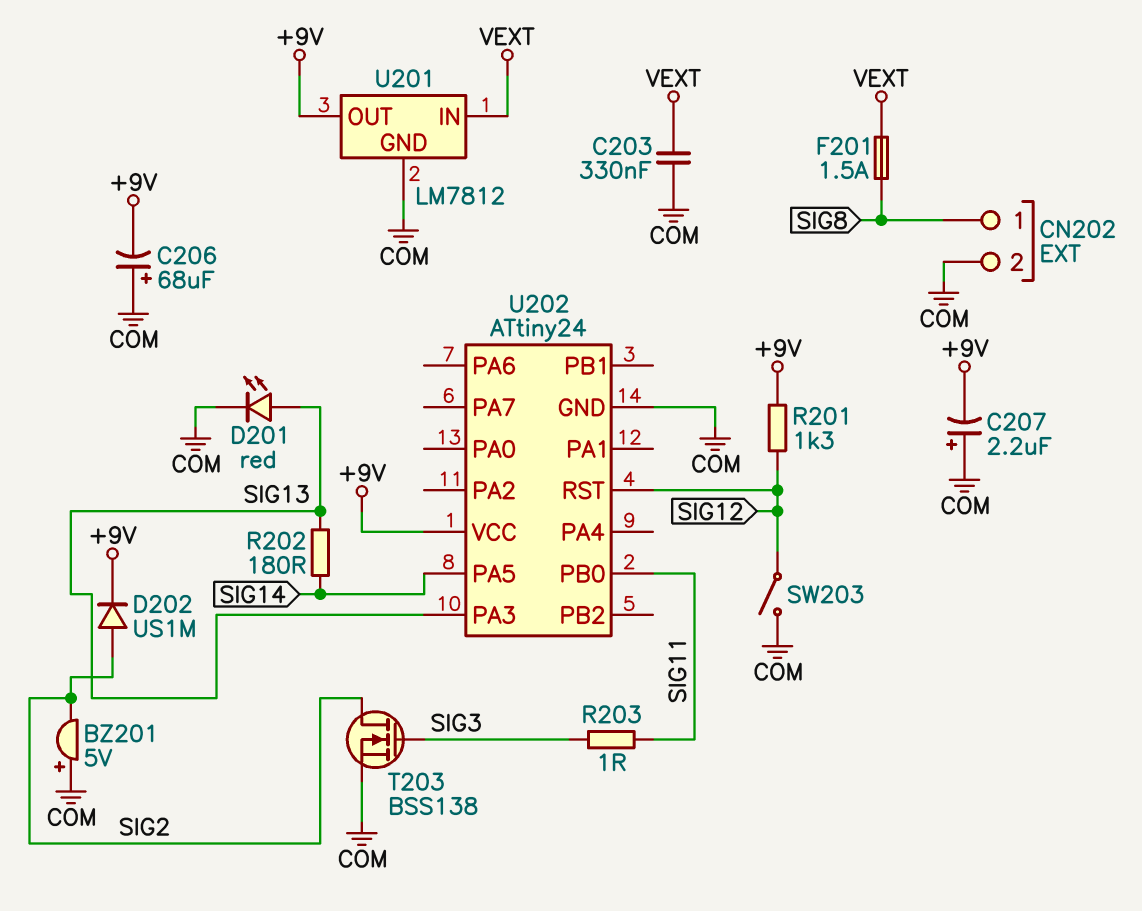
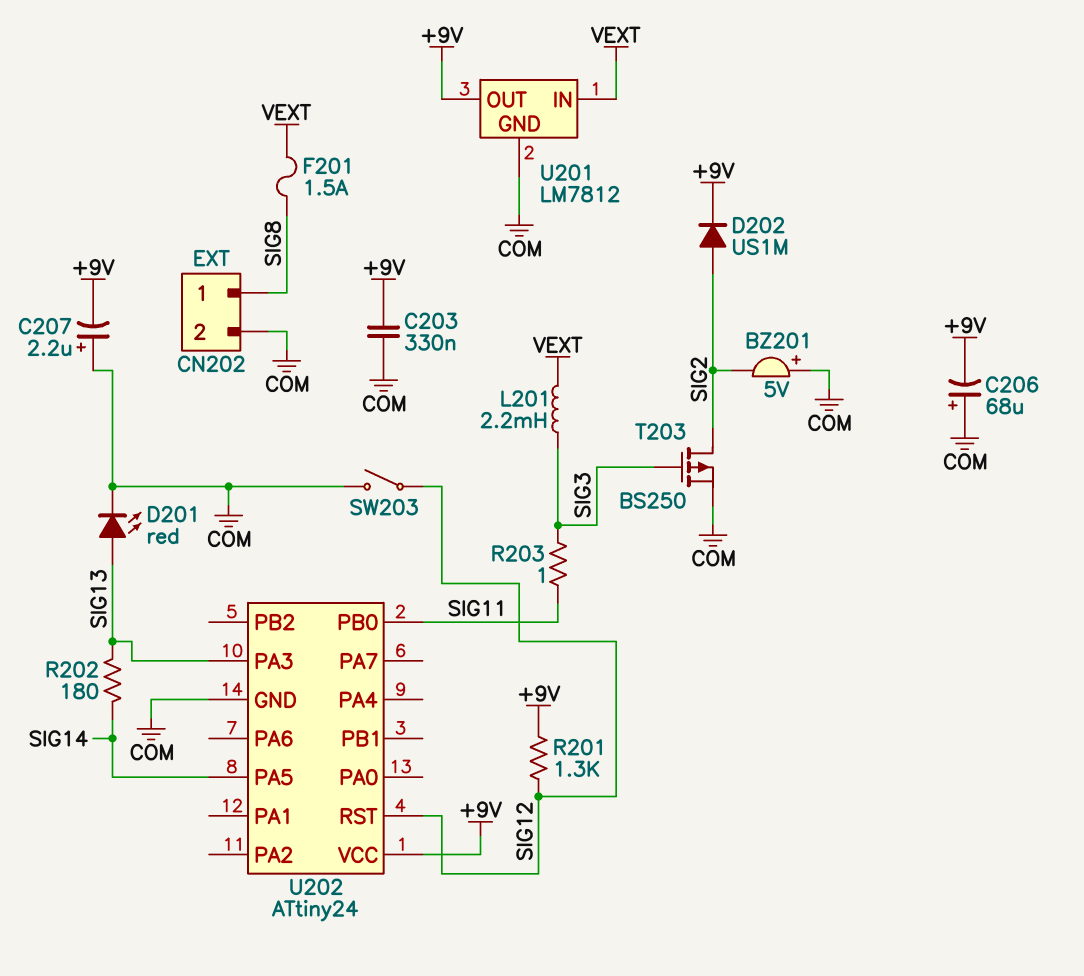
C203: 330nF (COM, VEXT) -> 330nF (+9V, COM)
L201: none -> 2.2mH (SIG3, VEXT)
T203: NMOS BSS138 (G SIG3, D SIG2, S COM) -> PMOS BS250 (G SIG3, D SIG2, S COM)

